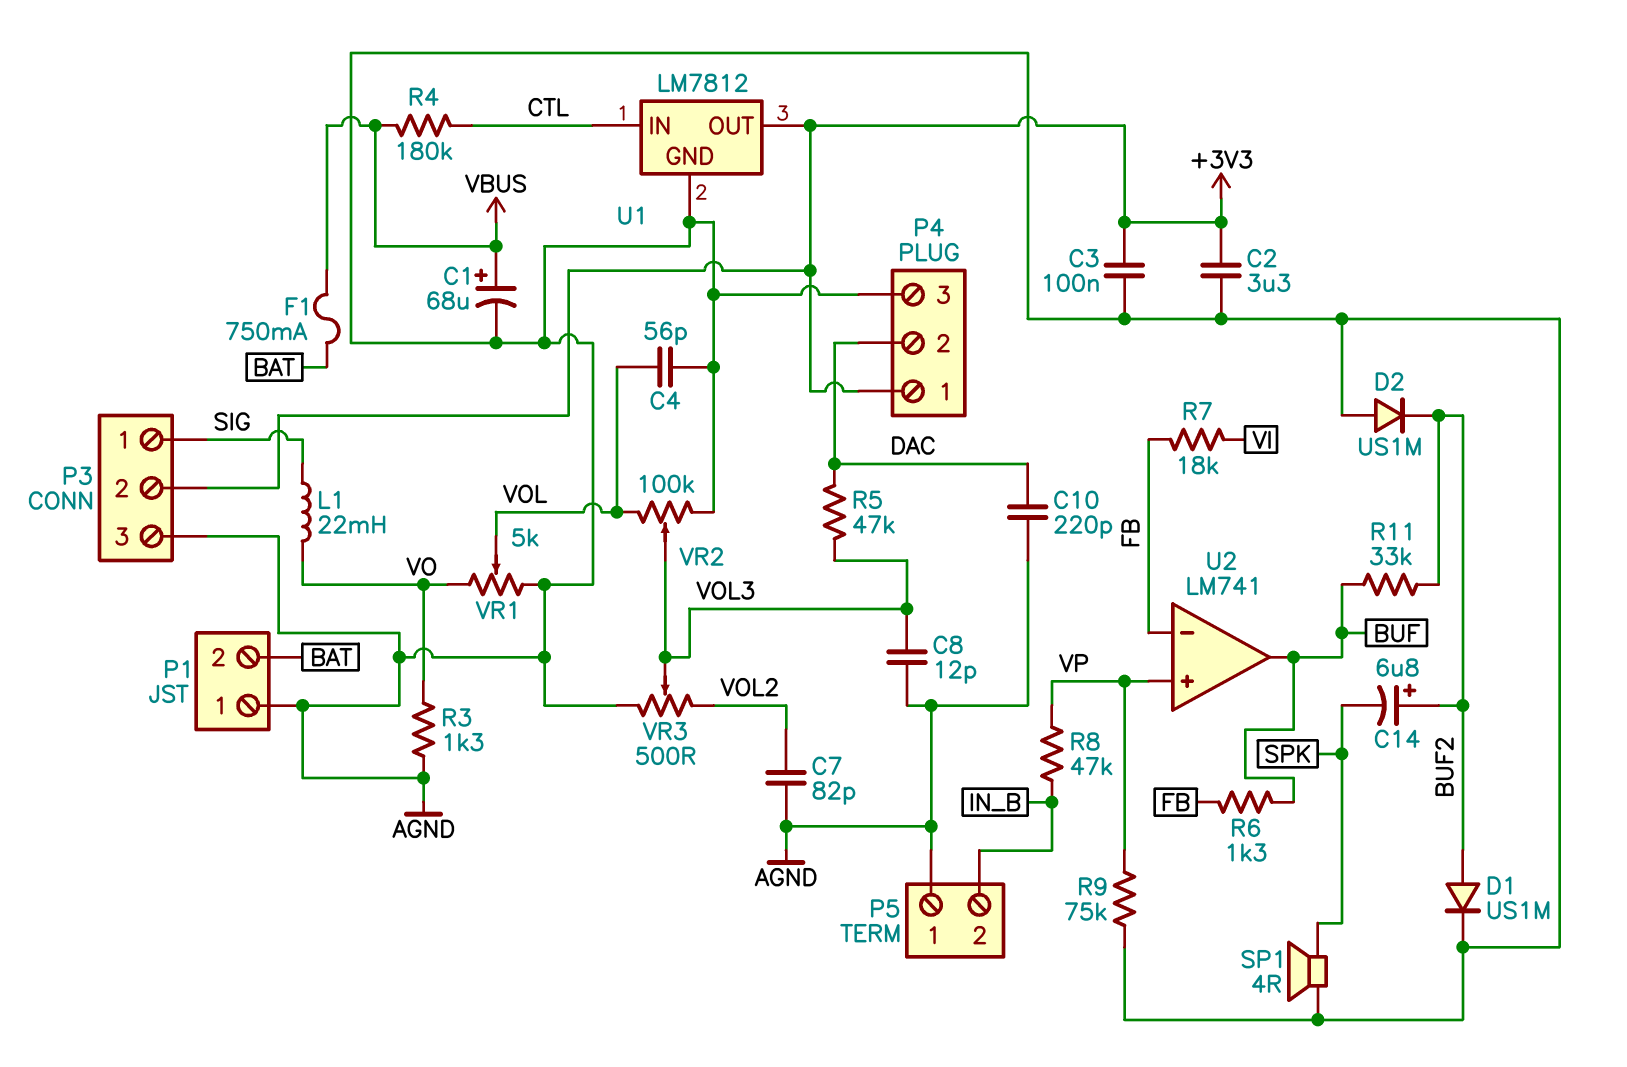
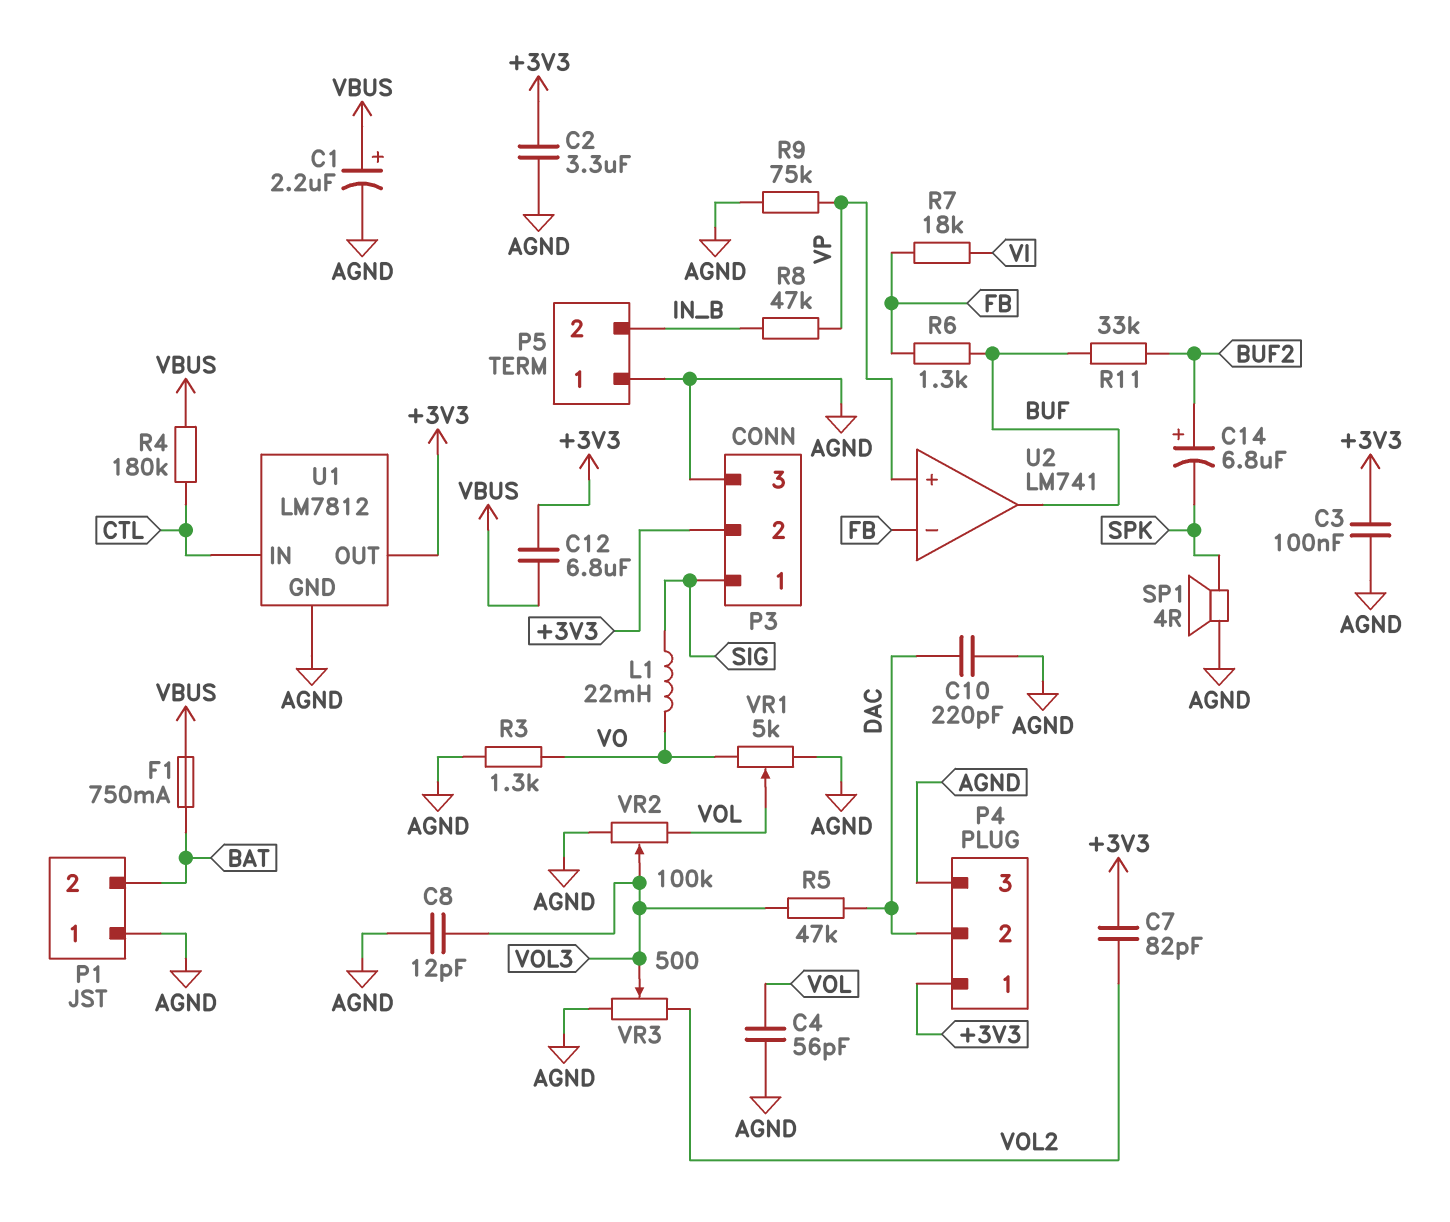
C1: 68uF (plus VBUS, minus AGND) -> 2.2uF (plus VBUS, minus AGND)
C7: 82pF (AGND, VOL2) -> 82pF (+3V3, VOL2)
C12: none -> 6.8uF (+3V3, VBUS)
D1: diode US1M (A BUF2, K AGND) -> none
D2: diode US1M (A AGND, K BUF2) -> none

